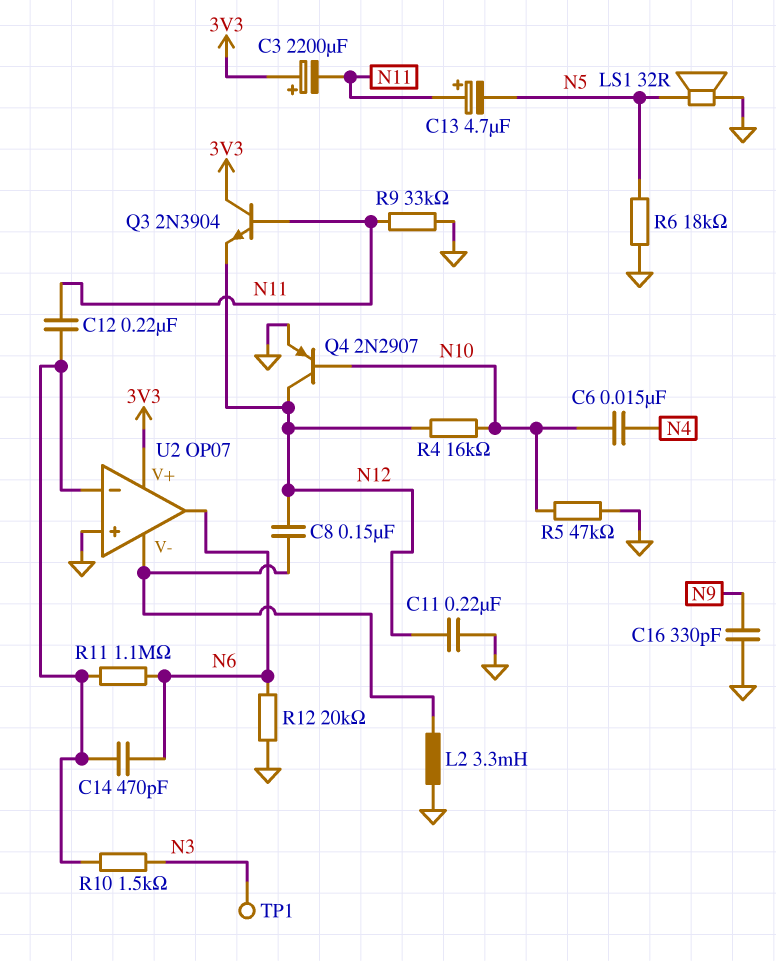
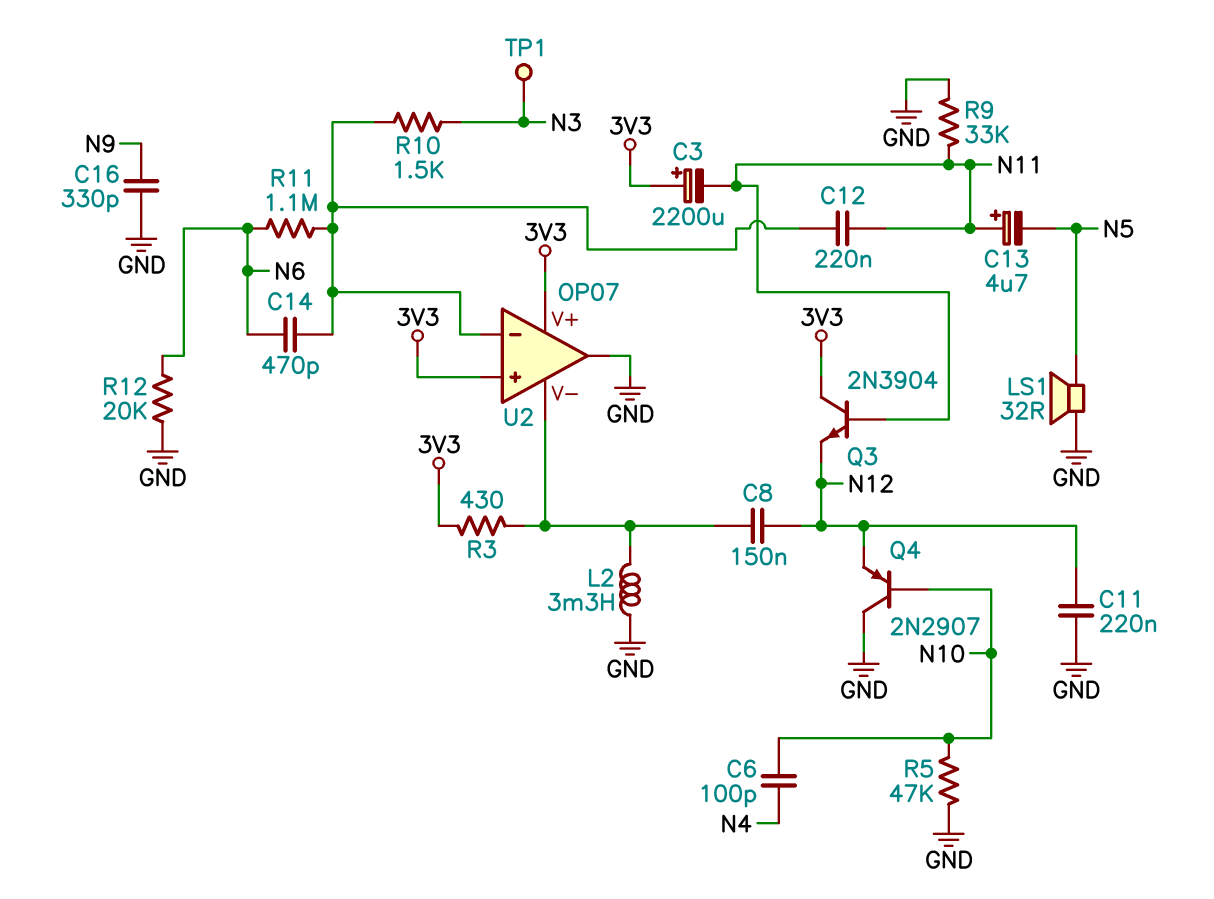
C6: 15nF (N4, N10) -> 100pF (N4, N10)
Q4: PNP 2N2907 (B N10, C N12, E GND) -> PNP 2N2907 (B N10, C GND, E N12)
R3: none -> 430 (3V3, U2/V-)
R4: 16k (N10, N12) -> none
R6: 18k (GND, N5) -> none
U2 pin in+: GND -> 3V3
U2 pin out: N6 -> GND

